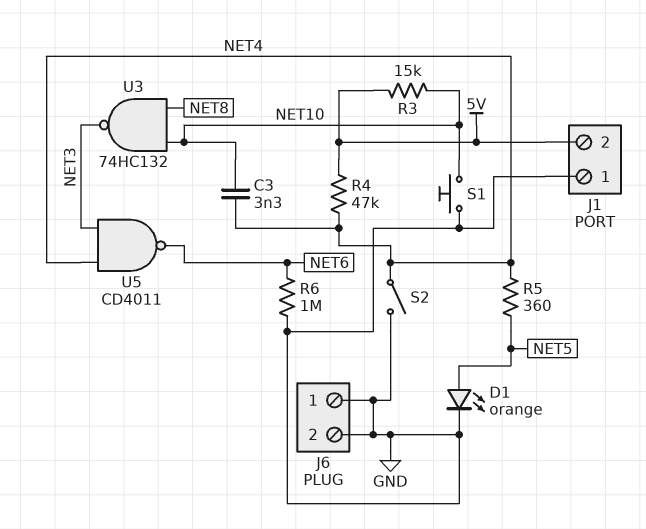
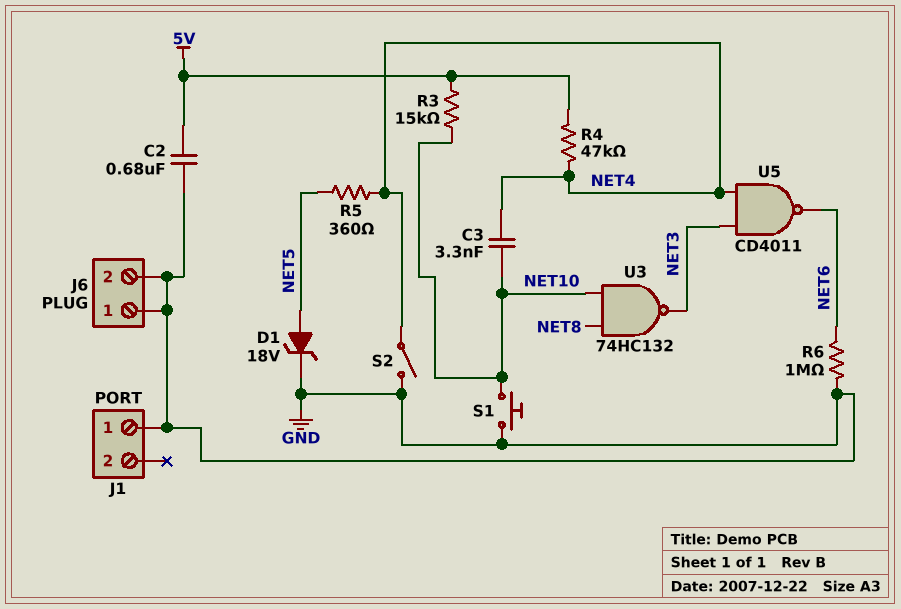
C2: none -> 680nF (5V, GND)
D1: LED orange (A NET5, K GND) -> zener 18V (A NET5, K GND)
J1 pin 2: 5V -> none

